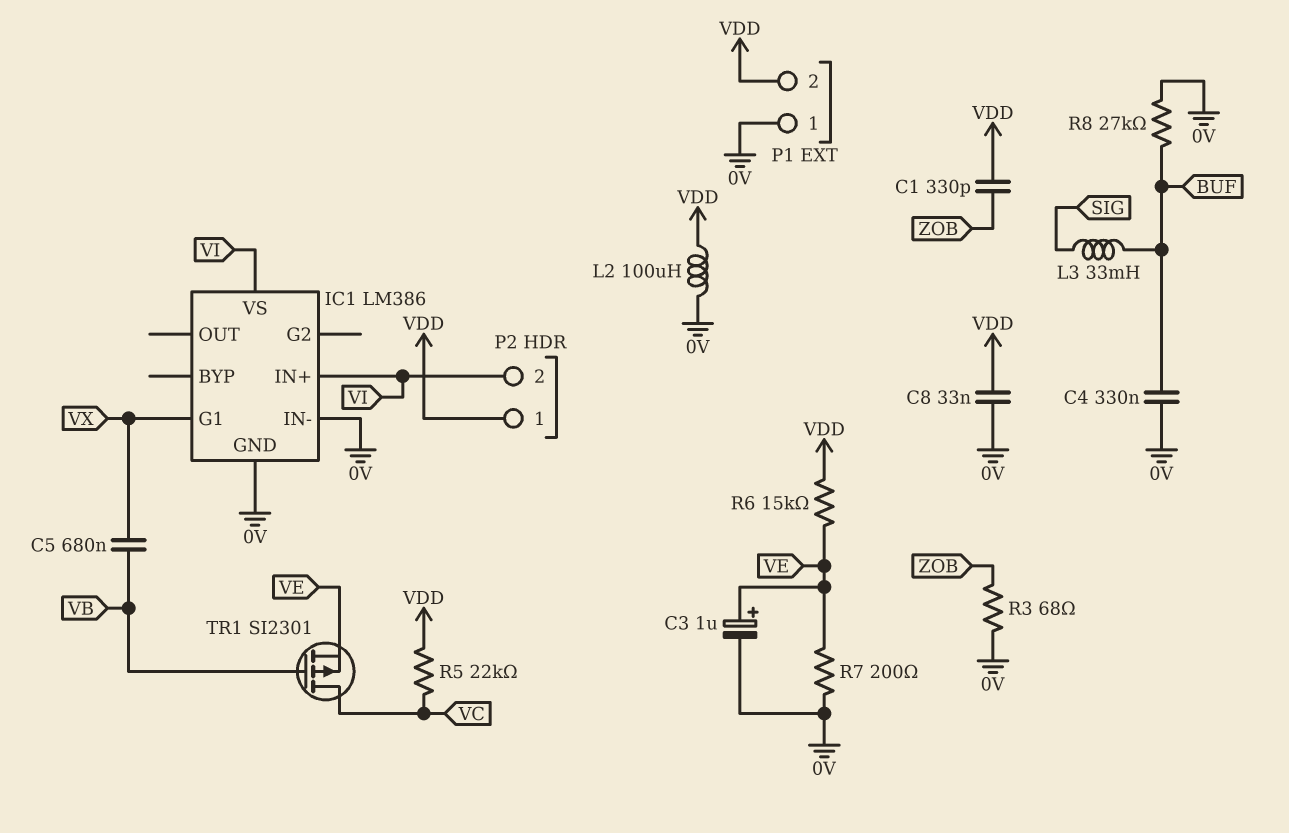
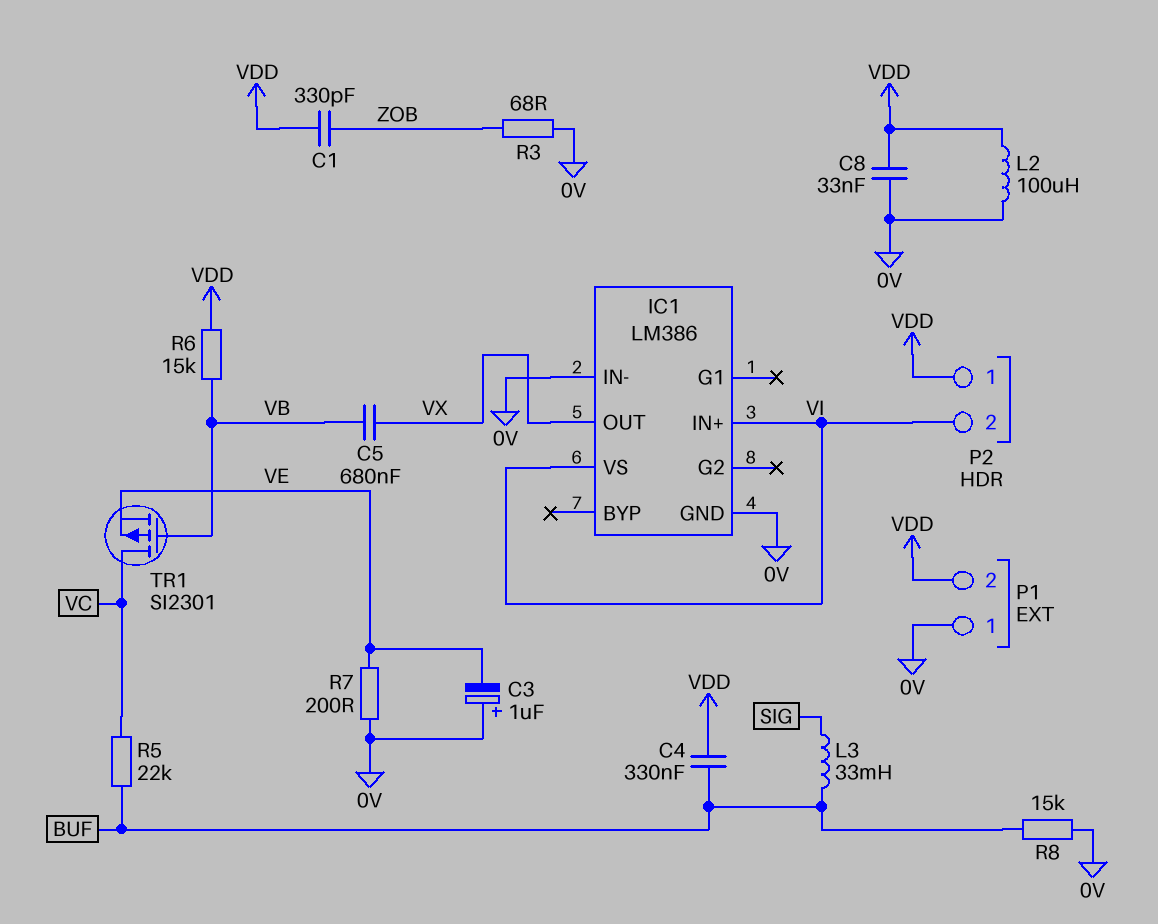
C3: 1uF (plus VE, minus 0V) -> 1uF (plus 0V, minus VE)
C4: 330nF (0V, BUF) -> 330nF (BUF, VDD)
IC1 pin G1: VX -> none
IC1 pin OUT: none -> VX
R5: 22k (VC, VDD) -> 22k (BUF, VC)
R6: 15k (VDD, VE) -> 15k (VB, VDD)
R8: 27k (0V, BUF) -> 15k (0V, BUF)

